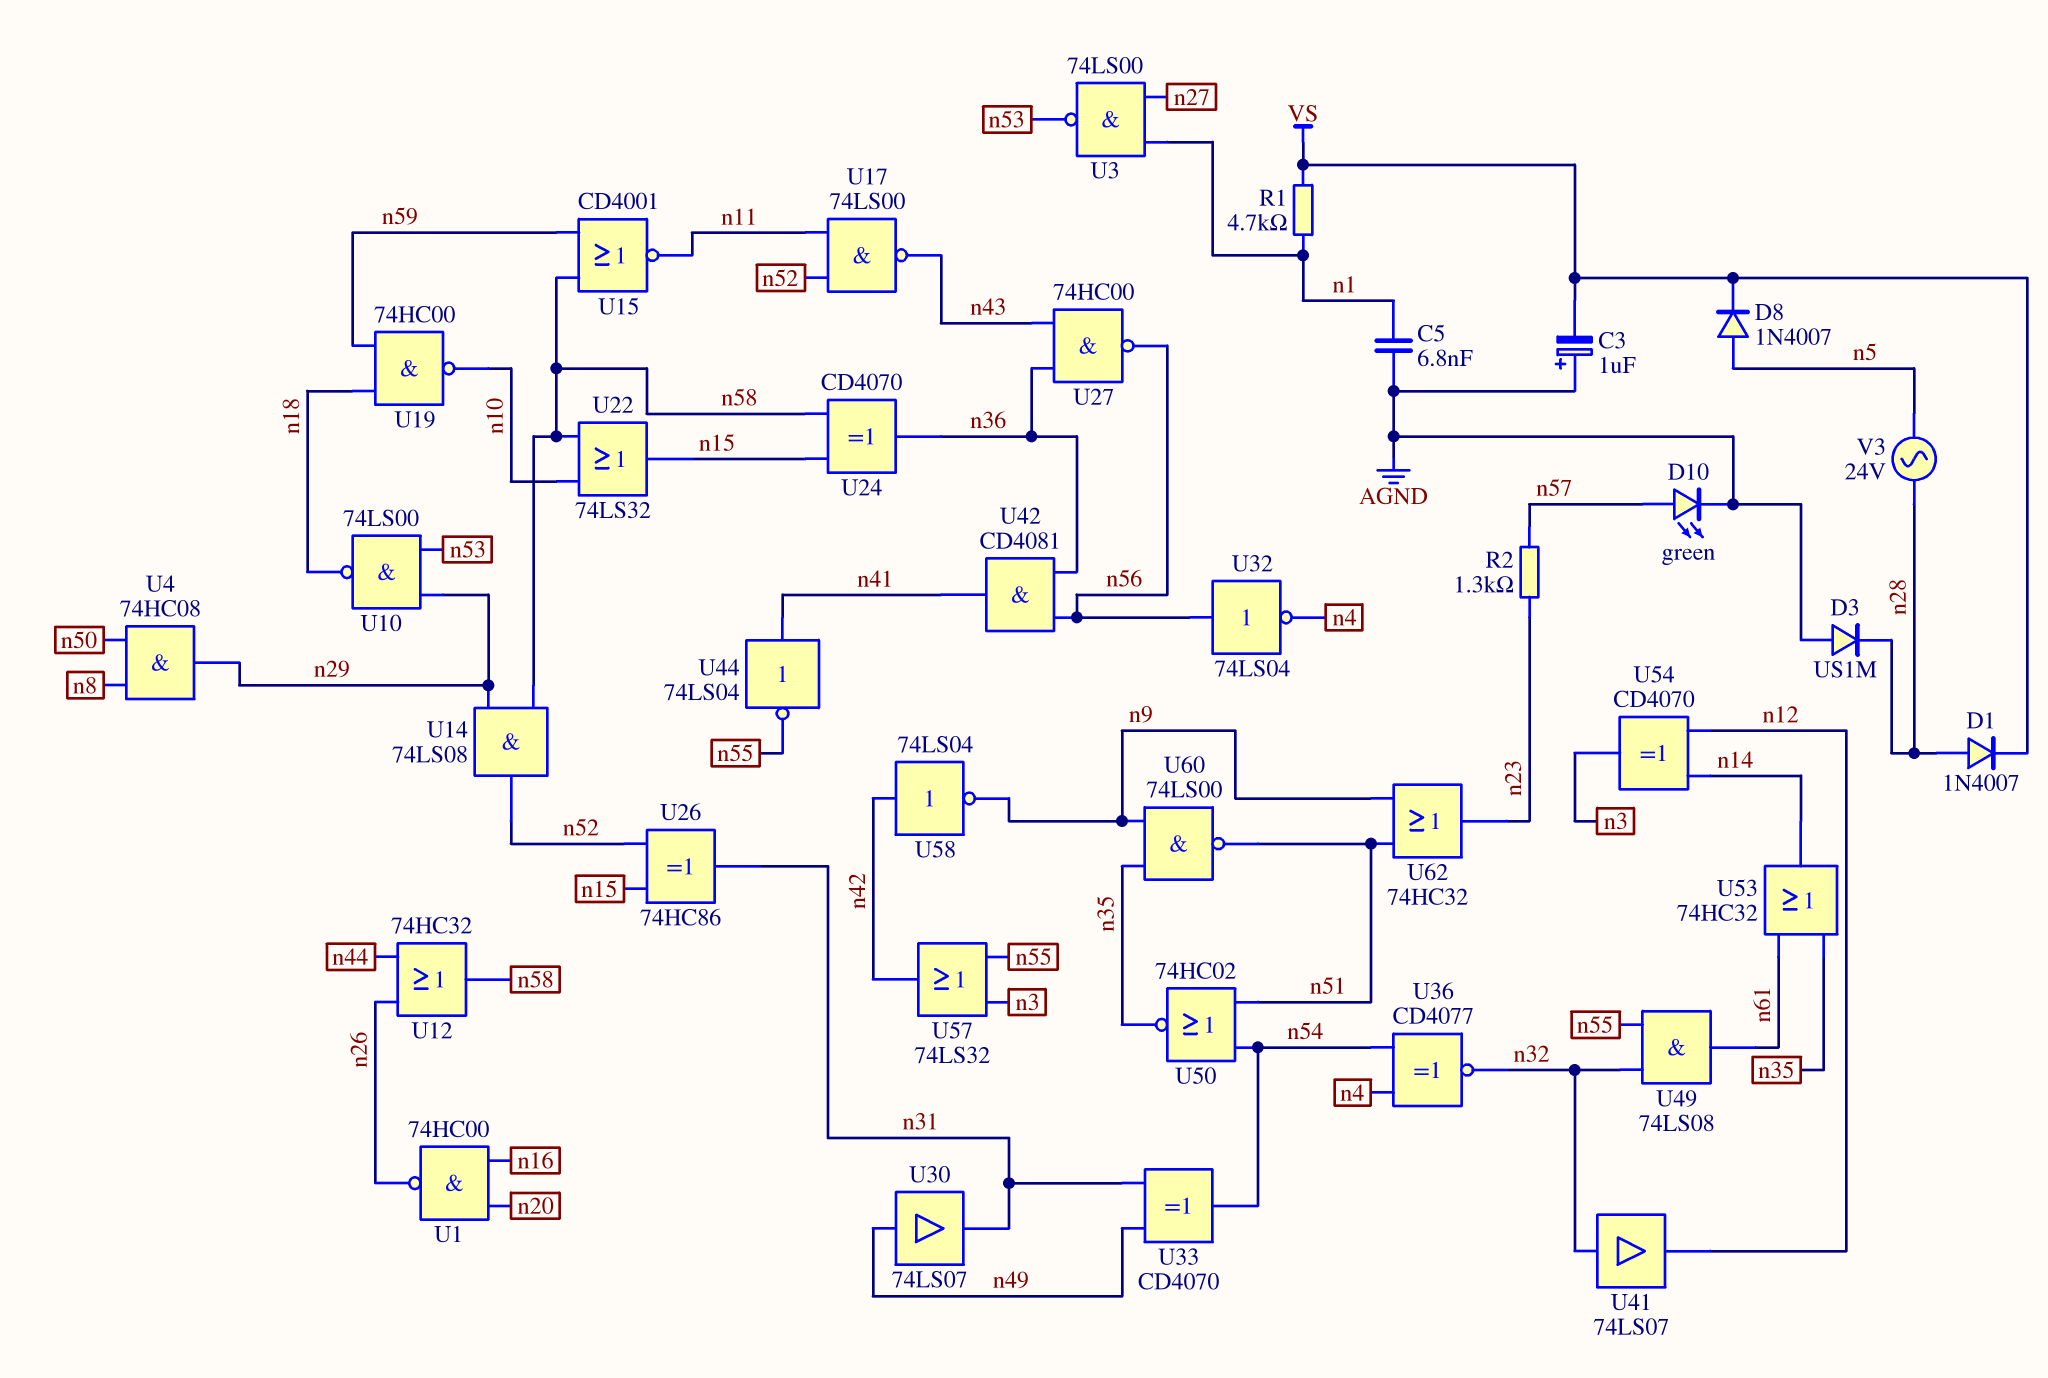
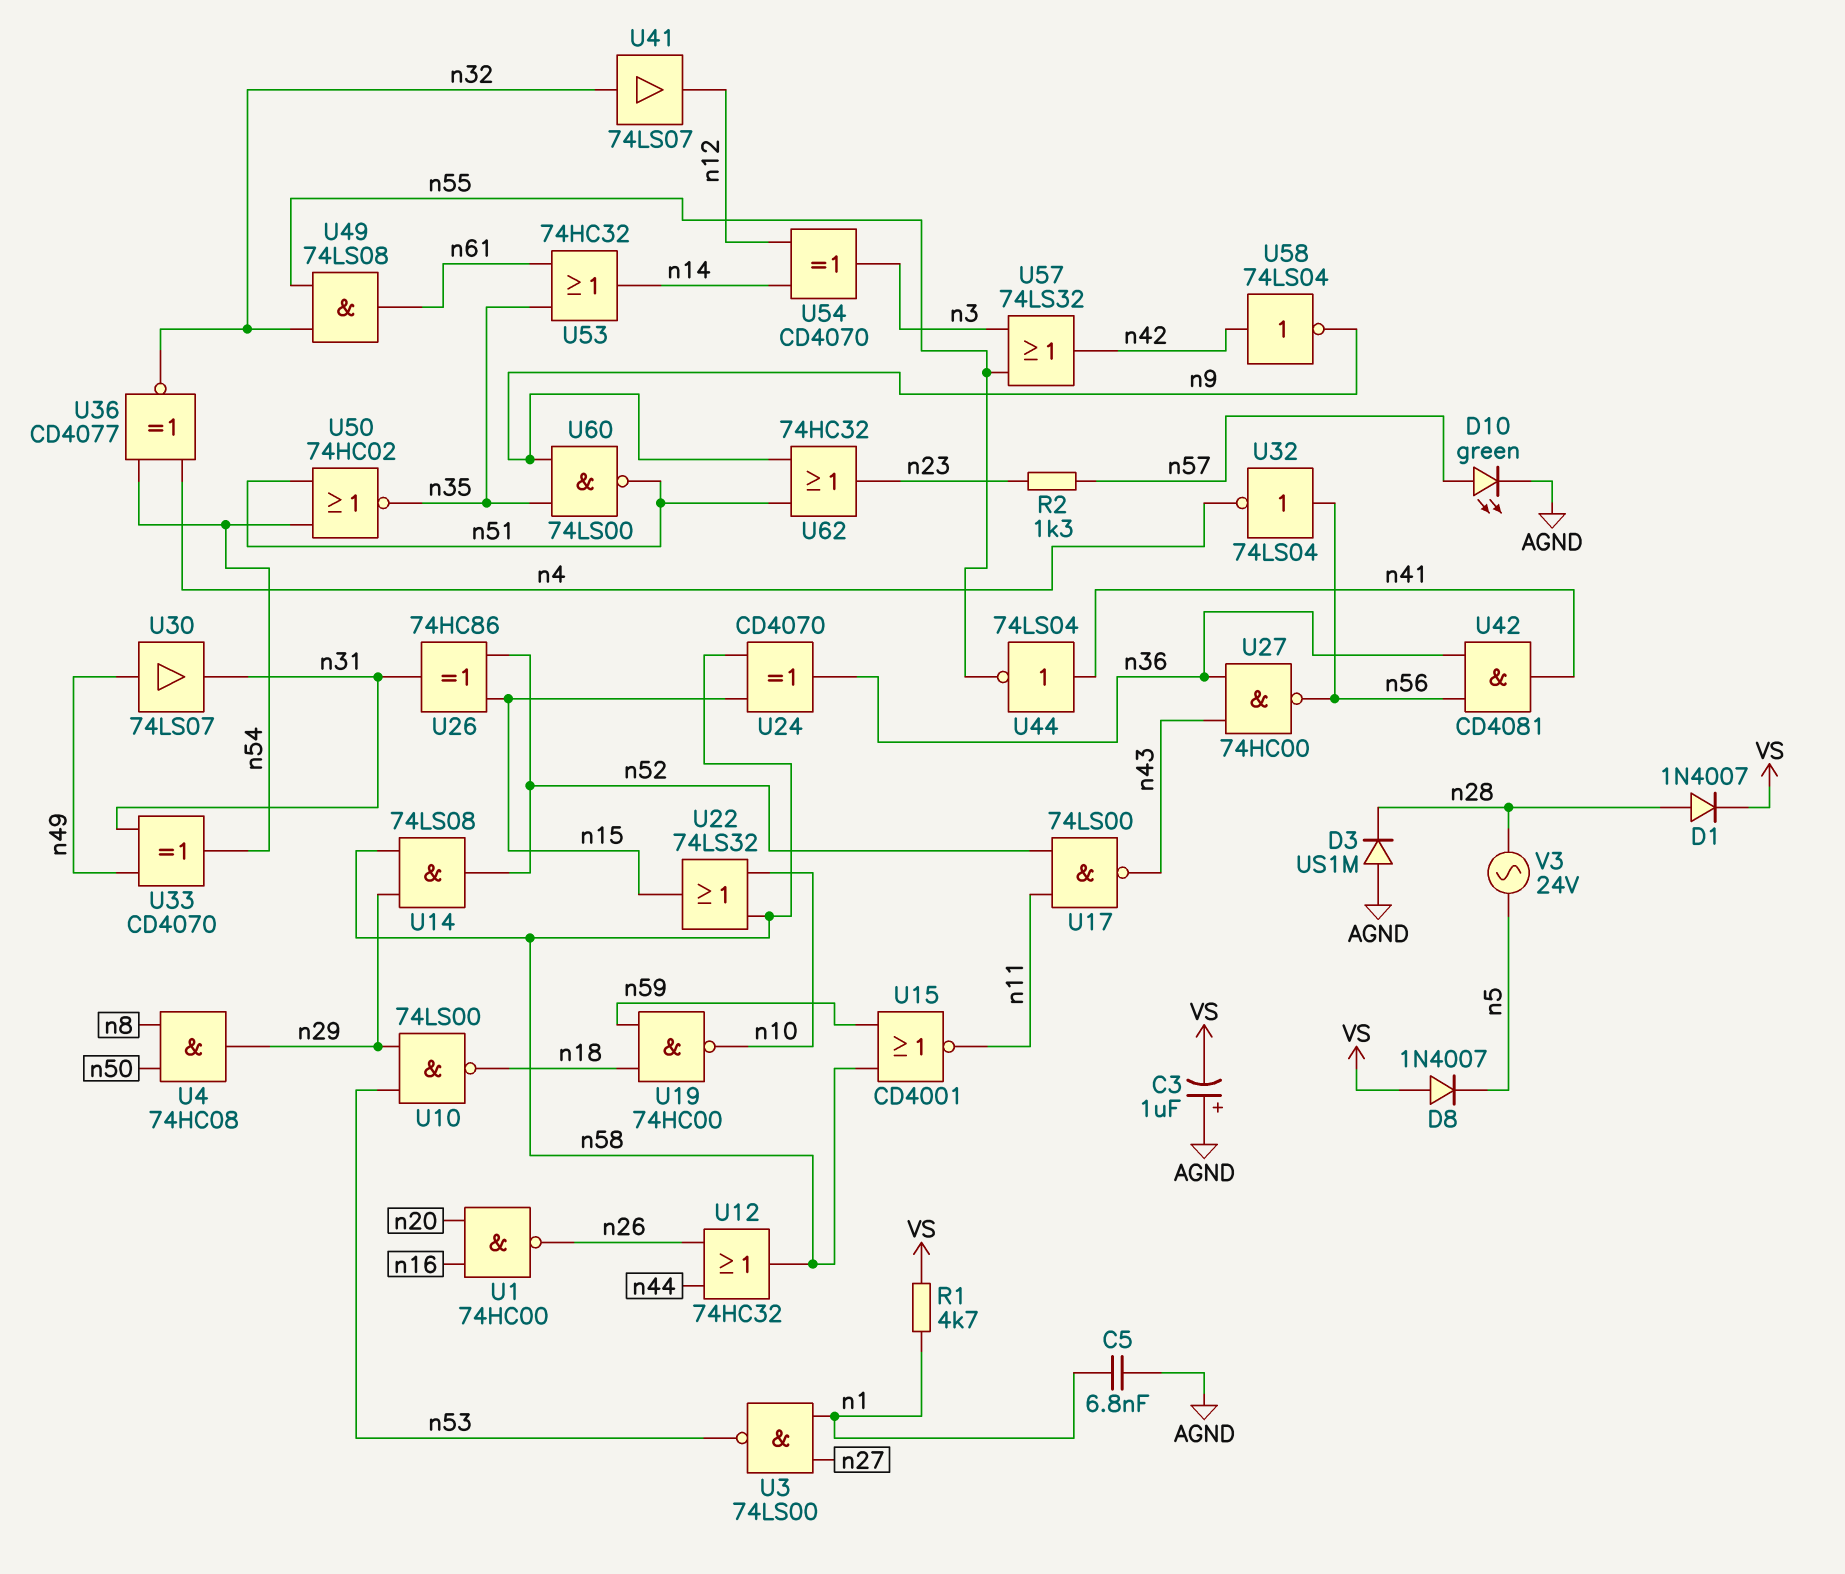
D8: diode 1N4007 (A n5, K VS) -> diode 1N4007 (A VS, K n5)

